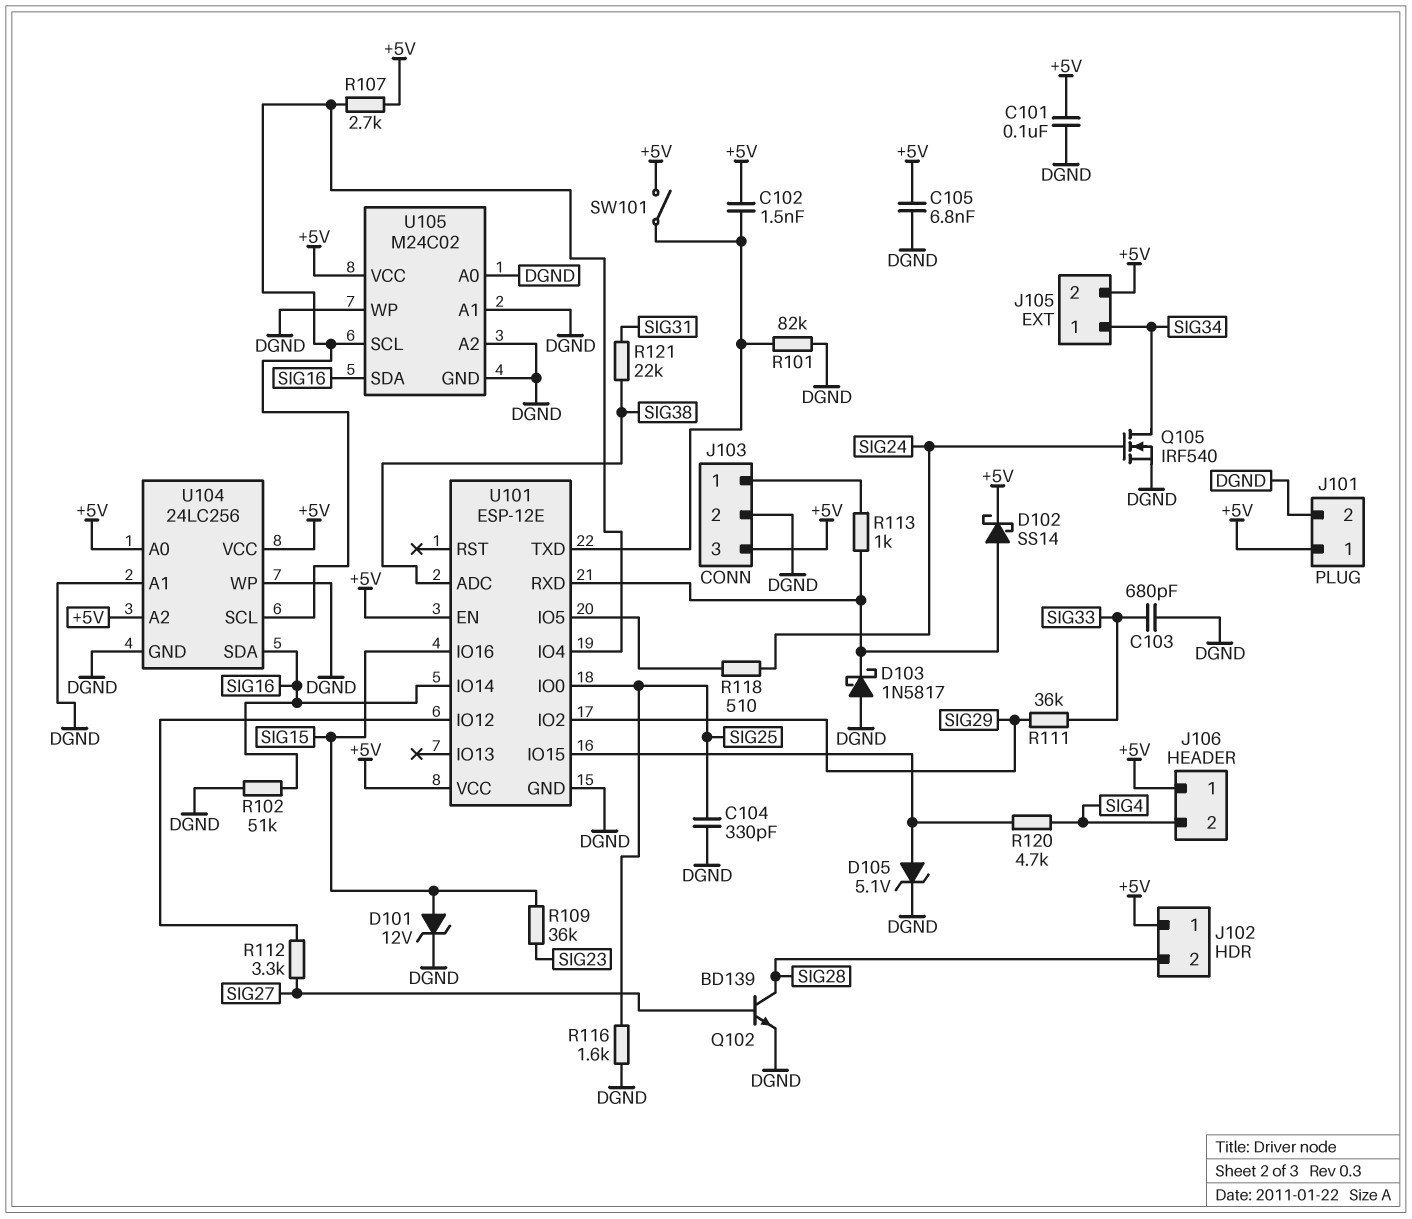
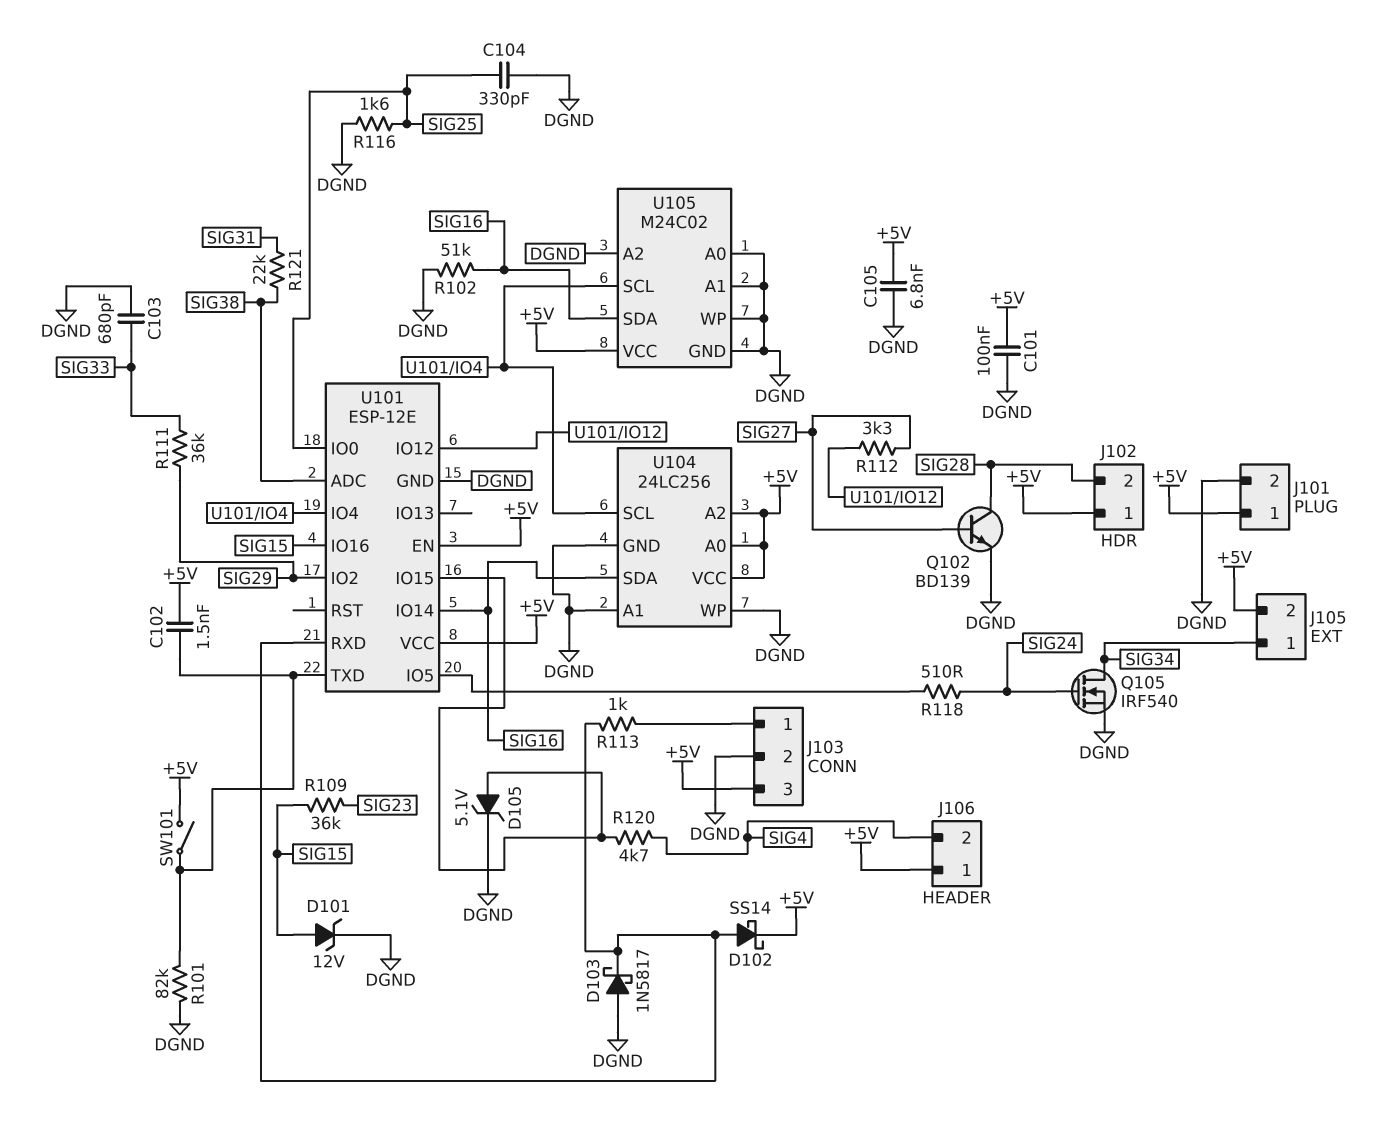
R107: 2.7k (+5V, U101/IO4) -> none

